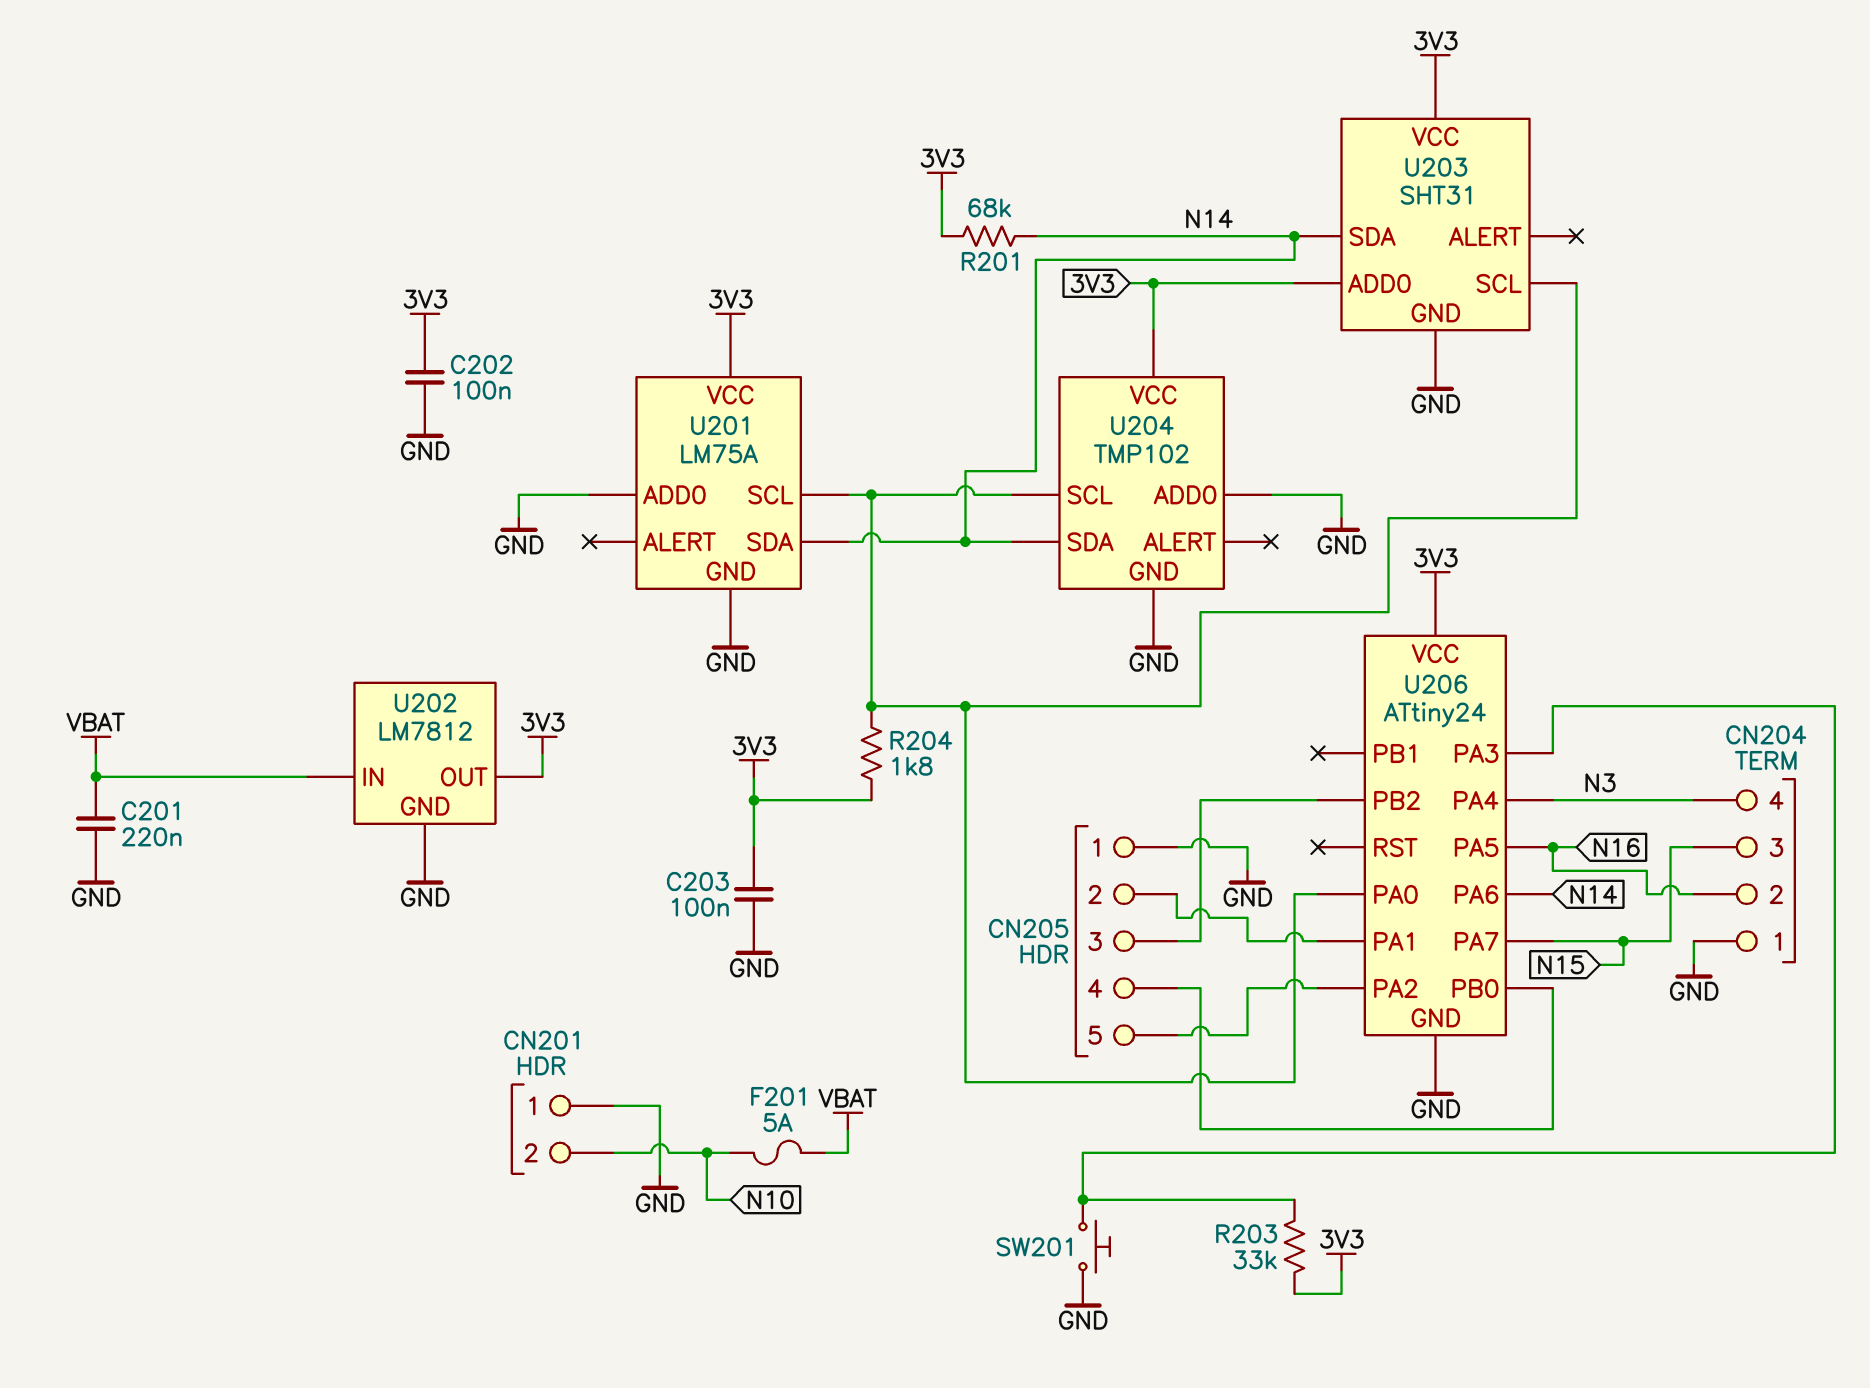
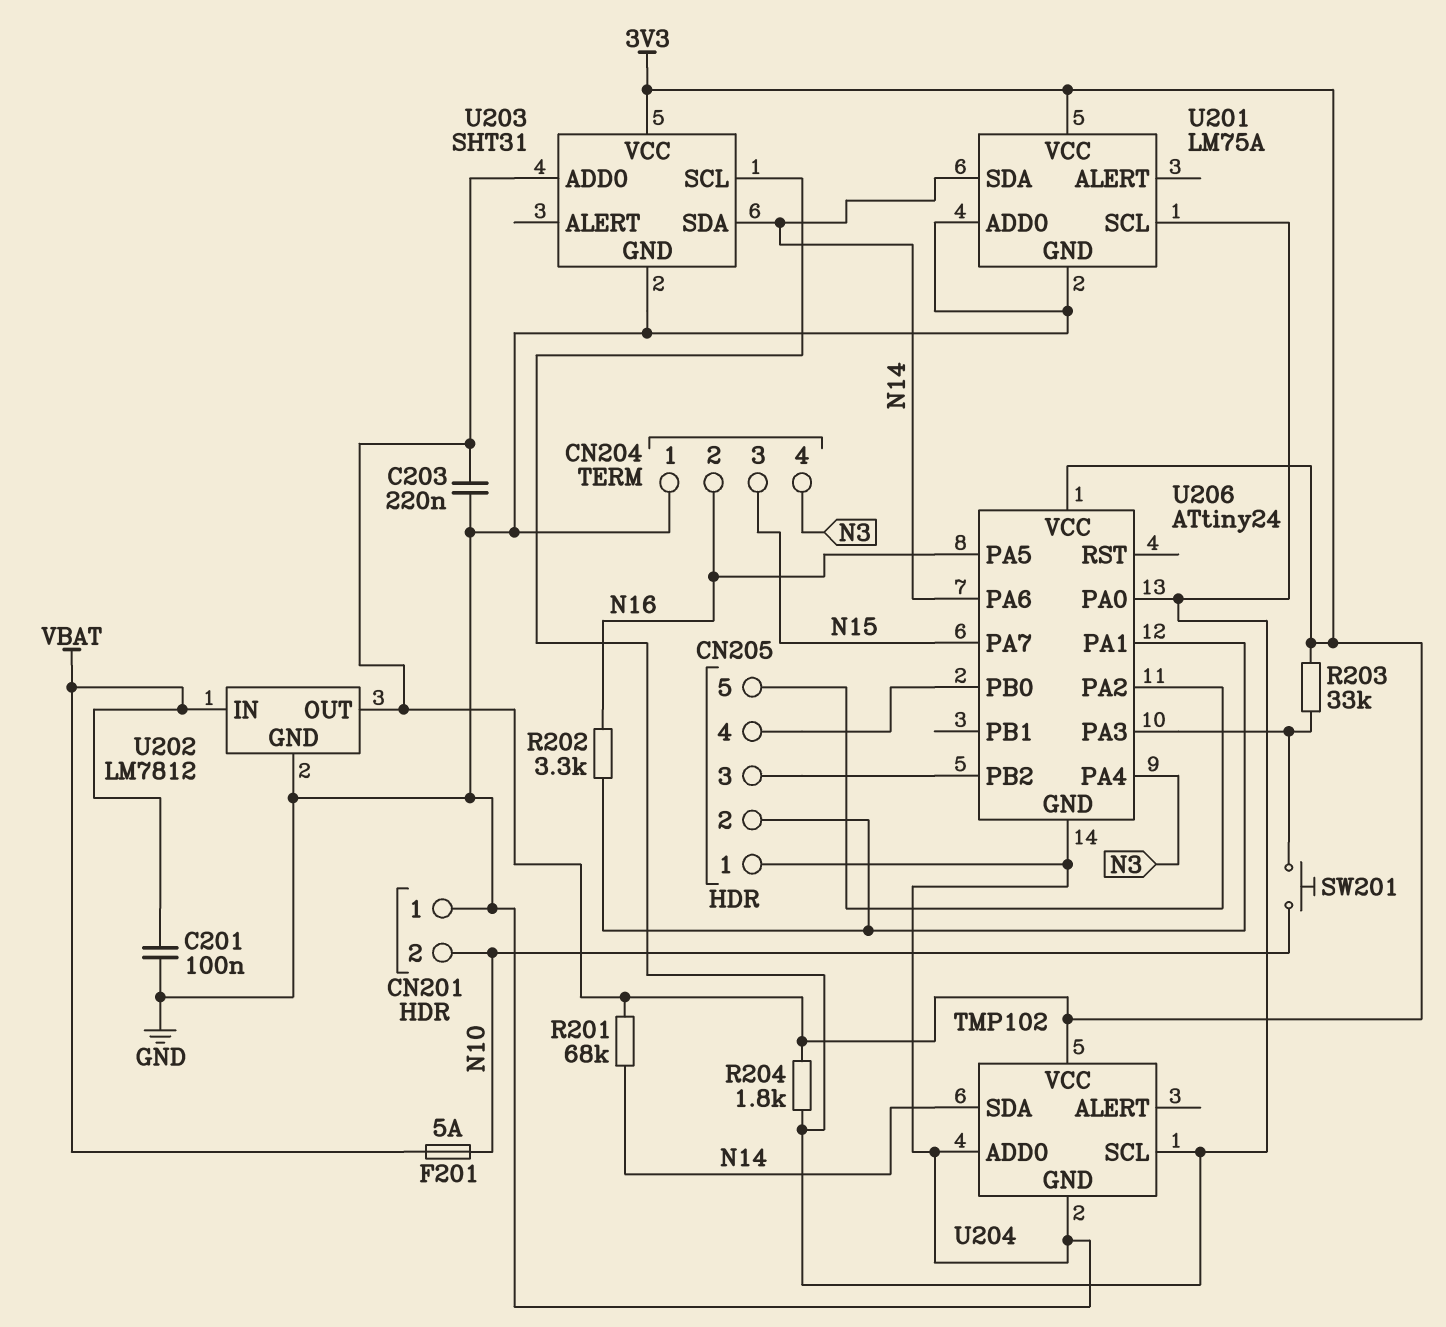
C201: 220nF (GND, VBAT) -> 100nF (GND, VBAT)
C202: 100nF (3V3, GND) -> none
C203: 100nF (3V3, GND) -> 220nF (3V3, GND)
R202: none -> 3.3k (CN205/2, N16)
SW201: button (GND, U206/PA3) -> button (N10, U206/PA3)

